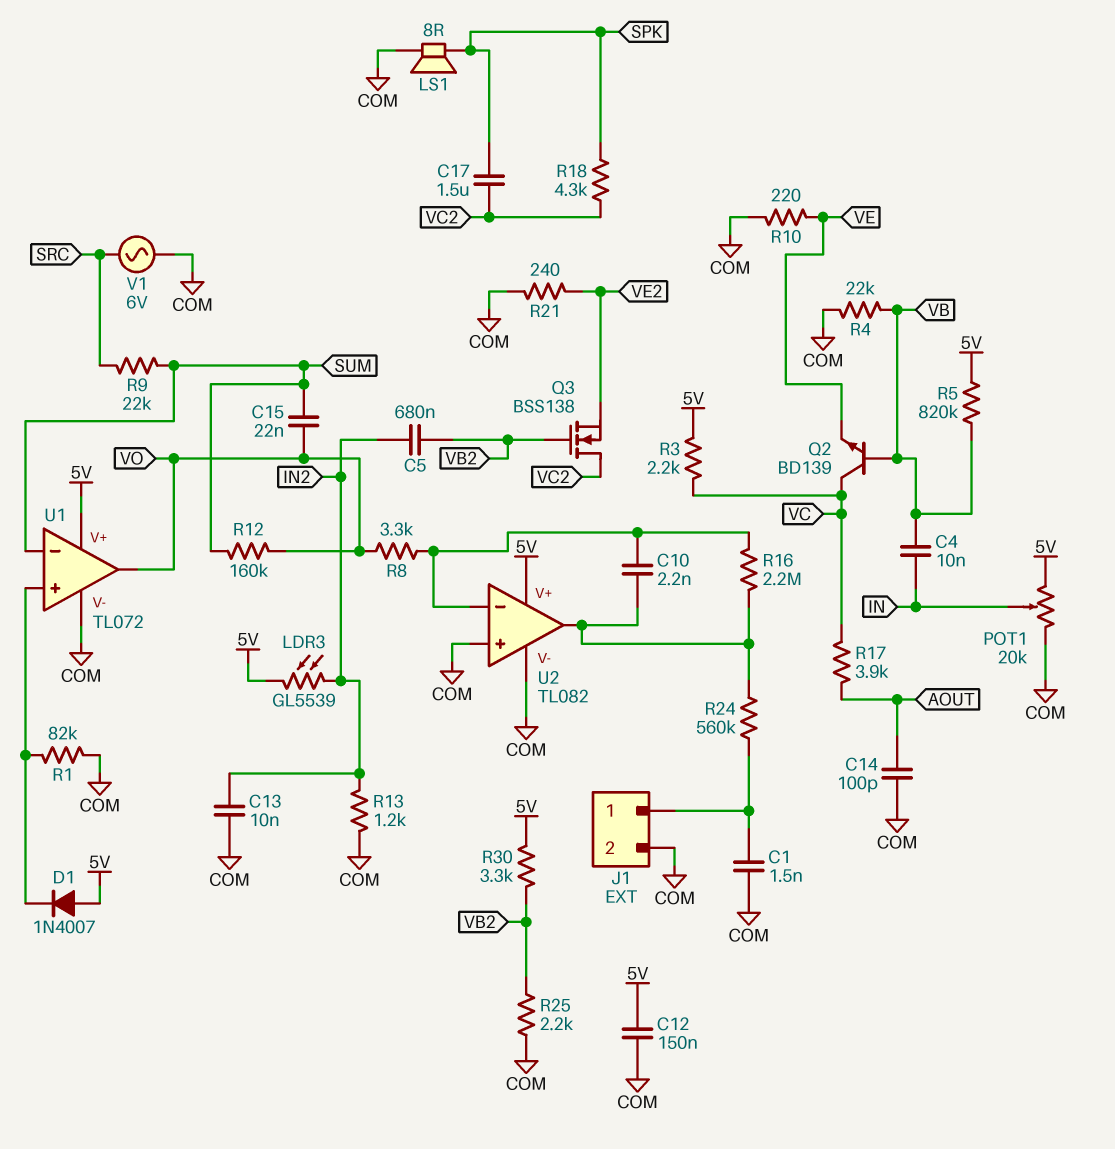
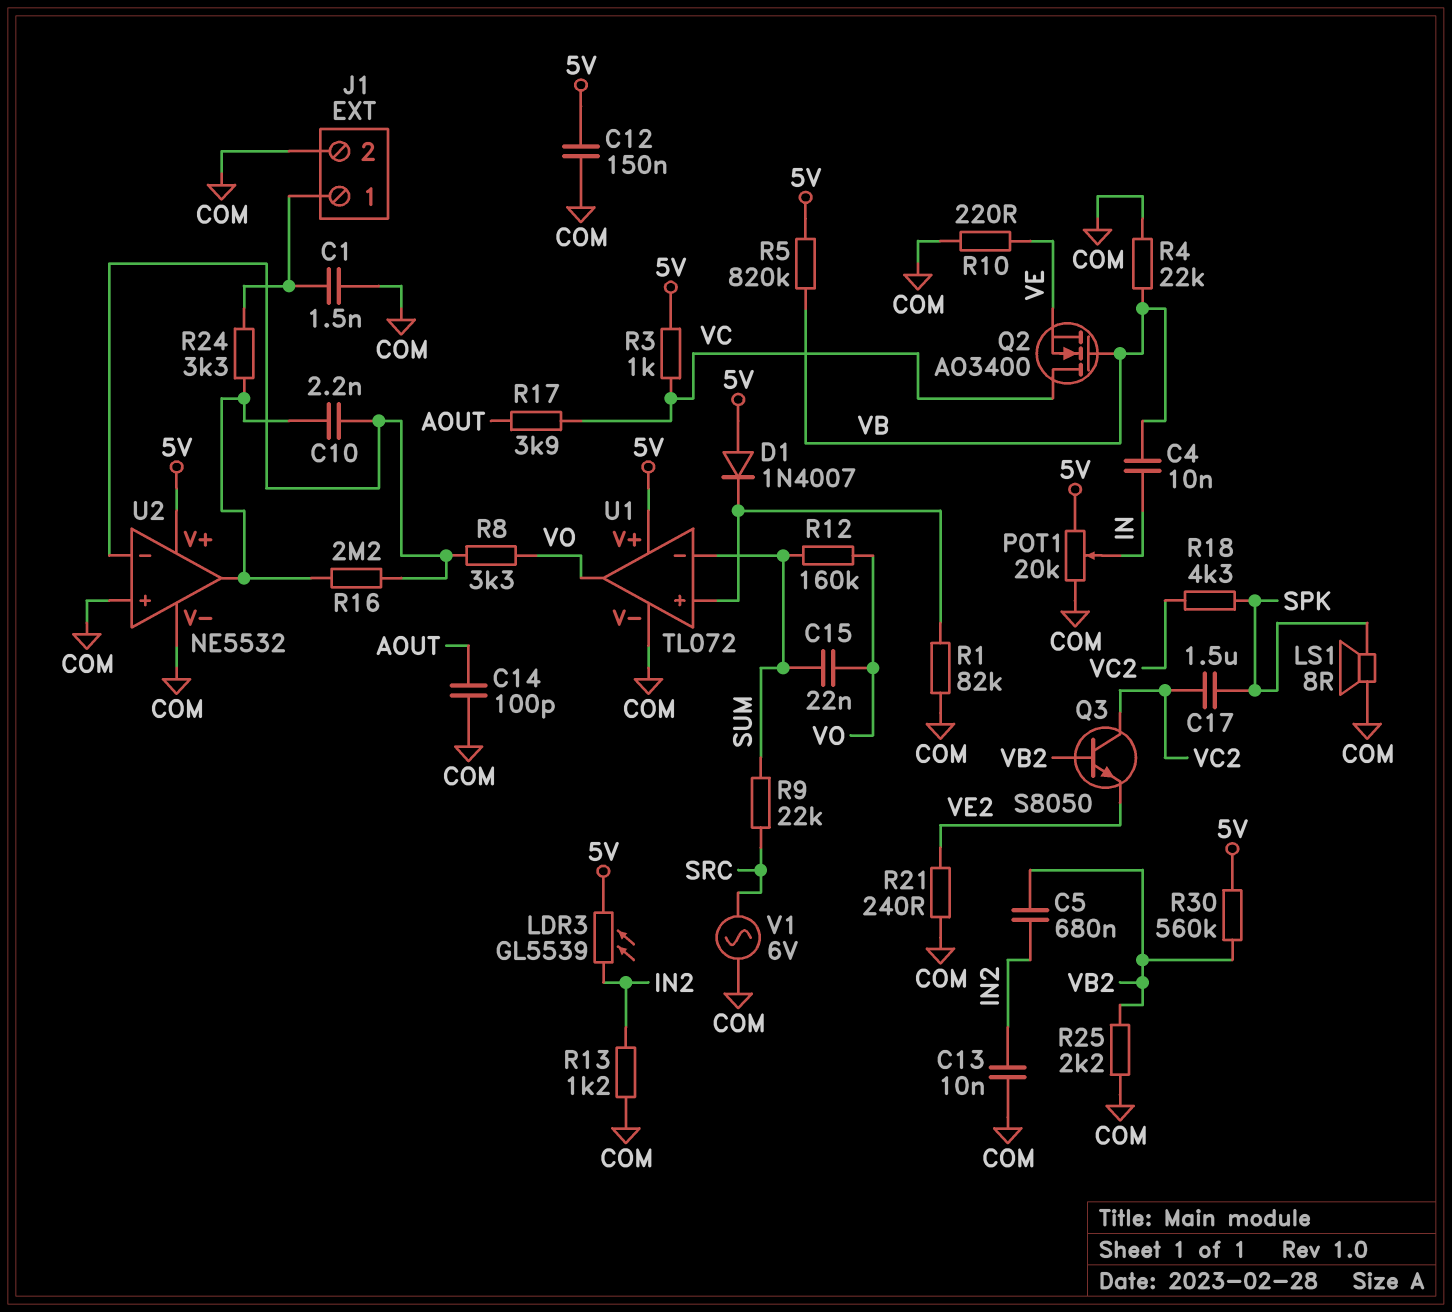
Q2: NPN BD139 (B VB, C VC, E VE) -> NMOS AO3400 (G VB, D VC, S VE)
Q3: NMOS BSS138 (G VB2, D VC2, S VE2) -> NPN S8050 (B VB2, C VC2, E VE2)
R3: 2.2k (5V, VC) -> 1k (5V, VC)
R24: 560k (J1/1, U2/out) -> 3.3k (J1/1, U2/out)
R30: 3.3k (5V, VB2) -> 560k (5V, VB2)
U2: TL082 -> NE5532

